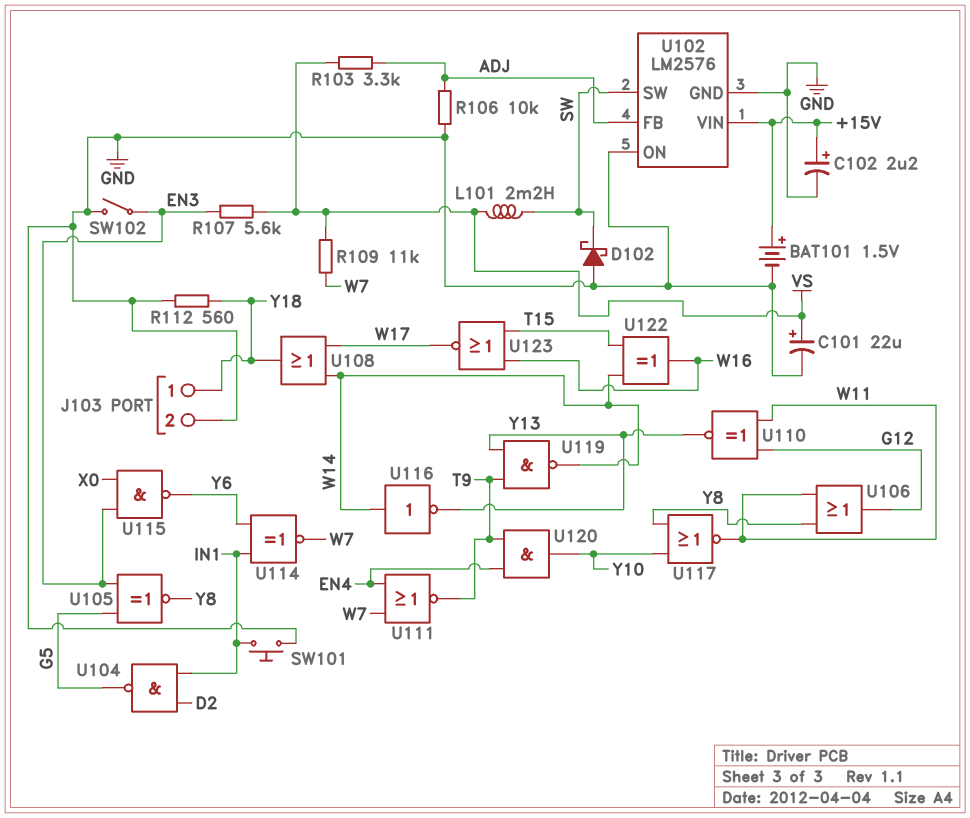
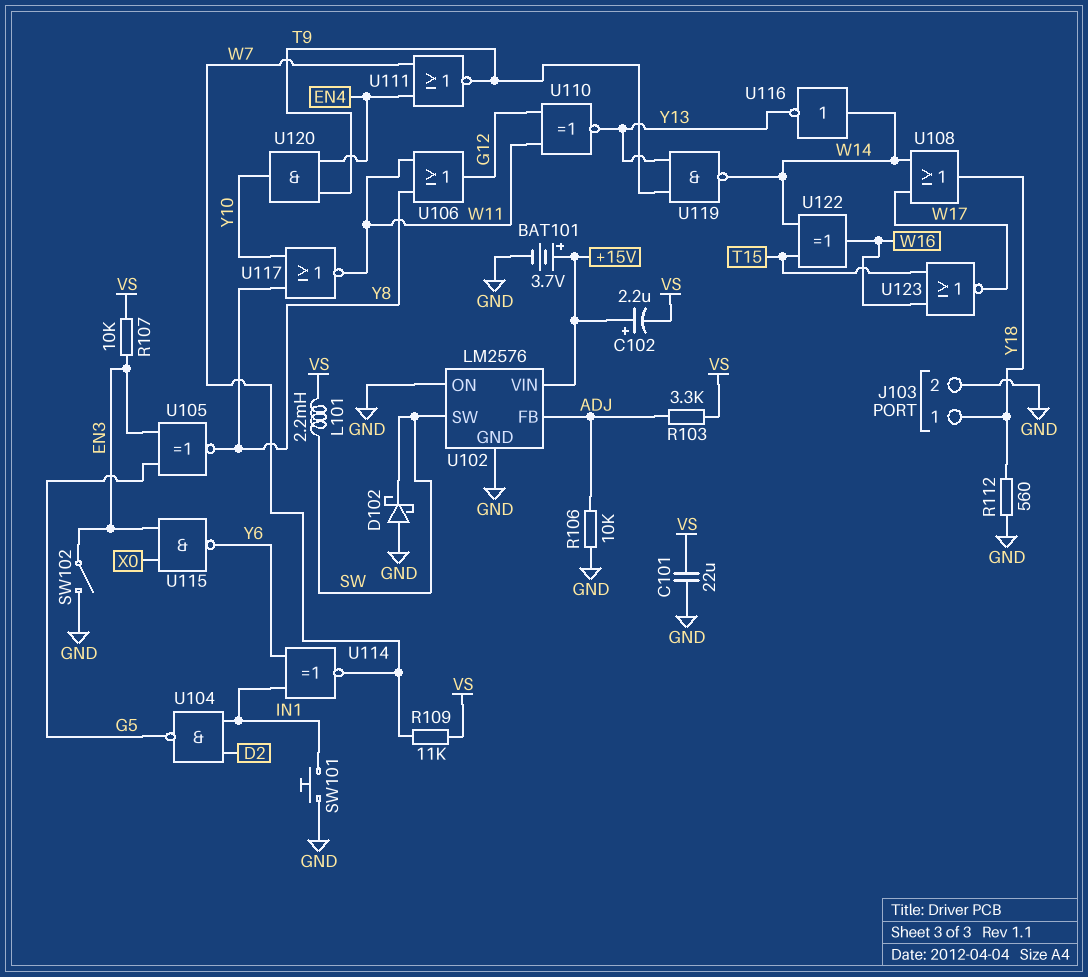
BAT101: 1.5V (plus +15V, minus GND) -> 3.7V (plus +15V, minus GND)
C101: 22uF (plus VS, minus GND) -> 22uF (GND, VS)
C102: 2.2uF (plus +15V, minus GND) -> 2.2uF (plus +15V, minus VS)
R107: 5.6k (EN3, VS) -> 10k (EN3, VS)

